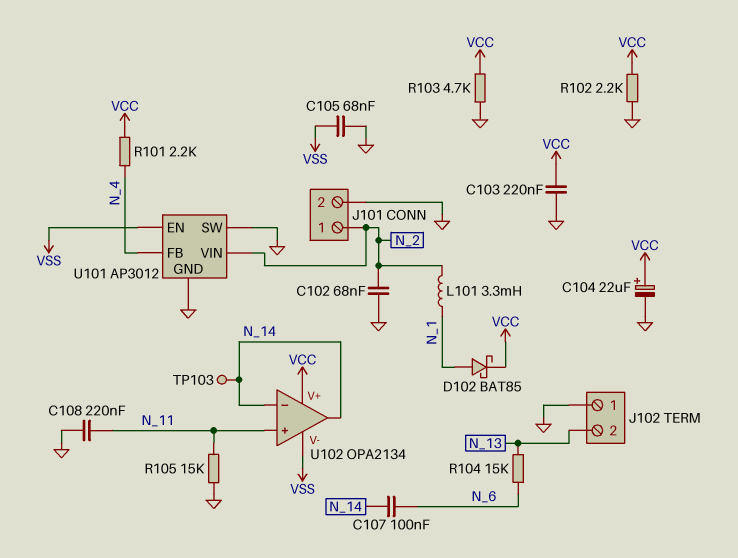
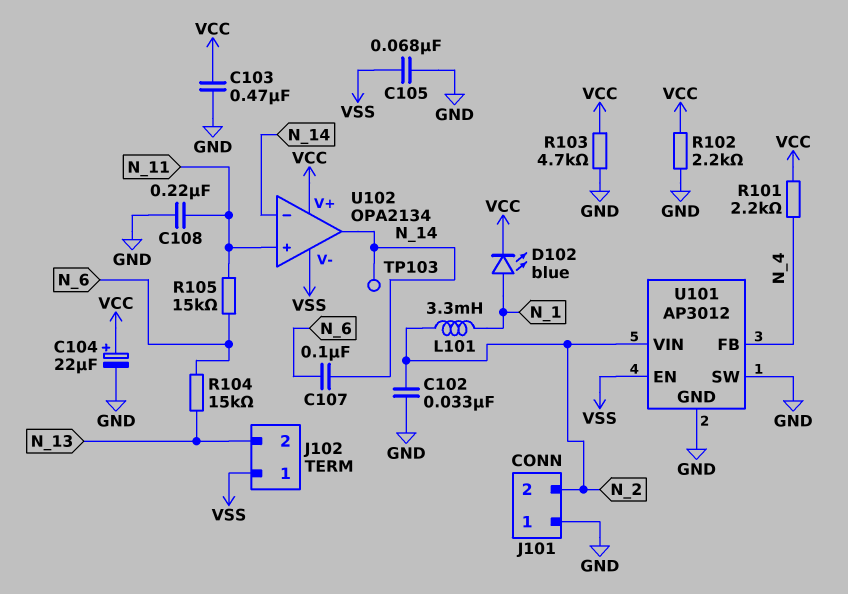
C102: 68nF (GND, N_2) -> 33nF (GND, N_2)
C103: 220nF (GND, VCC) -> 470nF (GND, VCC)
D102: schottky BAT85 (A N_1, K VCC) -> LED blue (A N_1, K VCC)
J101 pin 1: N_2 -> GND
J101 pin 2: GND -> N_2
J102 pin 1: GND -> VSS
R105: 15k (GND, N_11) -> 15k (N_6, N_11)

